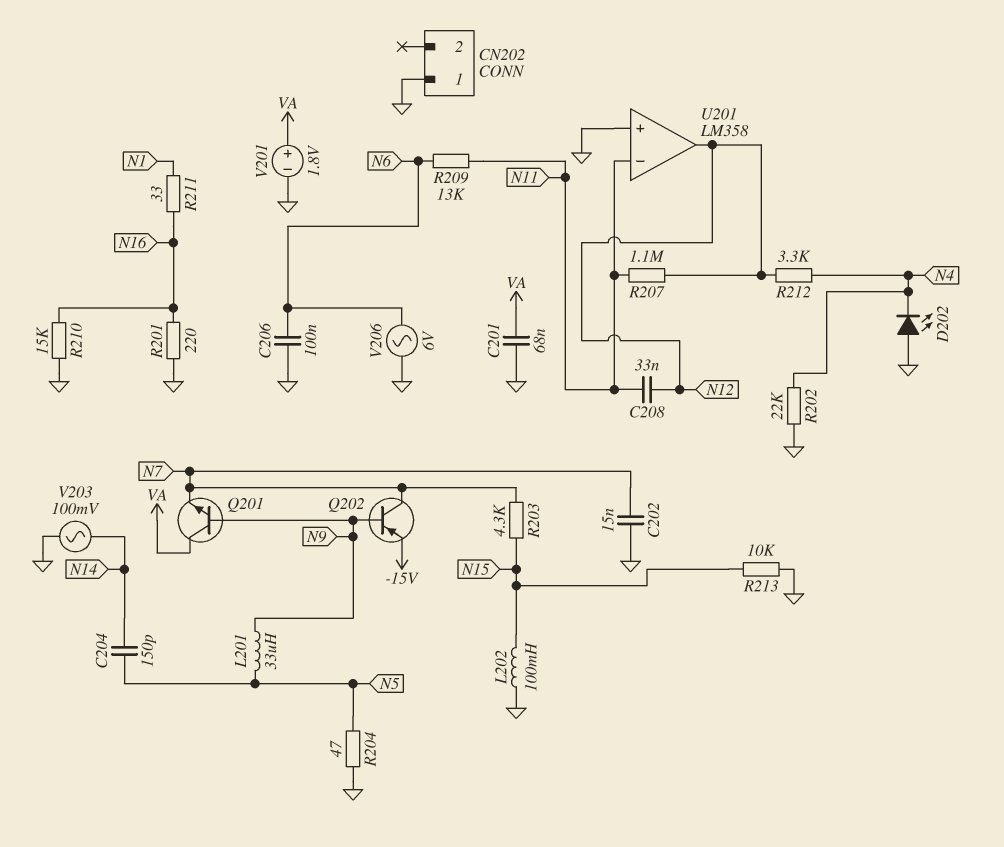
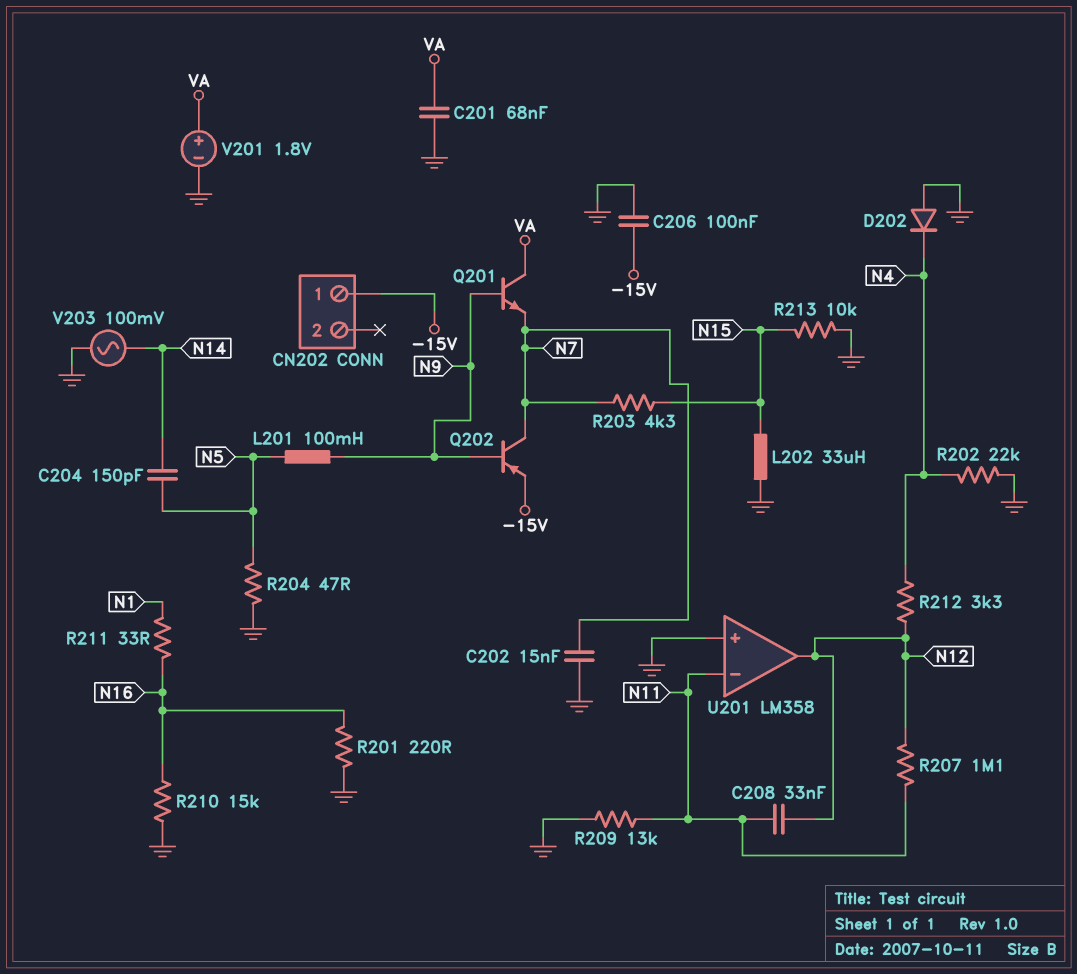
C206: 100nF (GND, N6) -> 100nF (-15V, GND)
CN202 pin 1: GND -> -15V
D202: LED (A GND, K N4) -> diode (A GND, K N4)
L201: 33uH (N5, N9) -> 100mH (N5, N9)
L202: 100mH (GND, N15) -> 33uH (GND, N15)
R209: 13k (N6, N11) -> 13k (GND, N11)
V206: AC 6V (GND, N6) -> none

